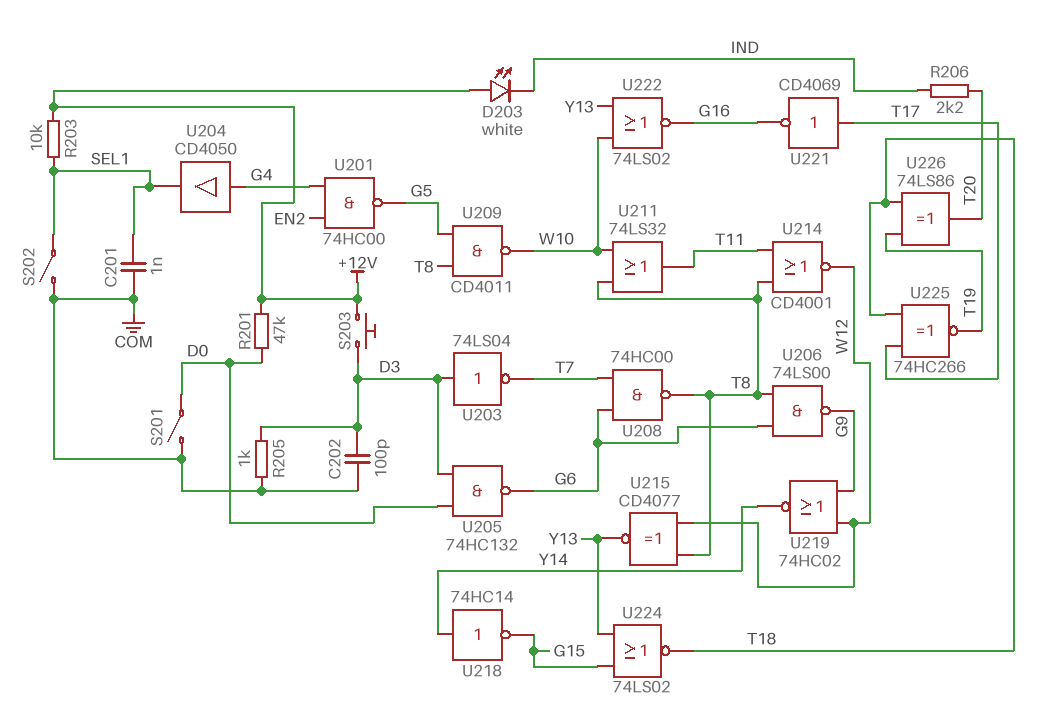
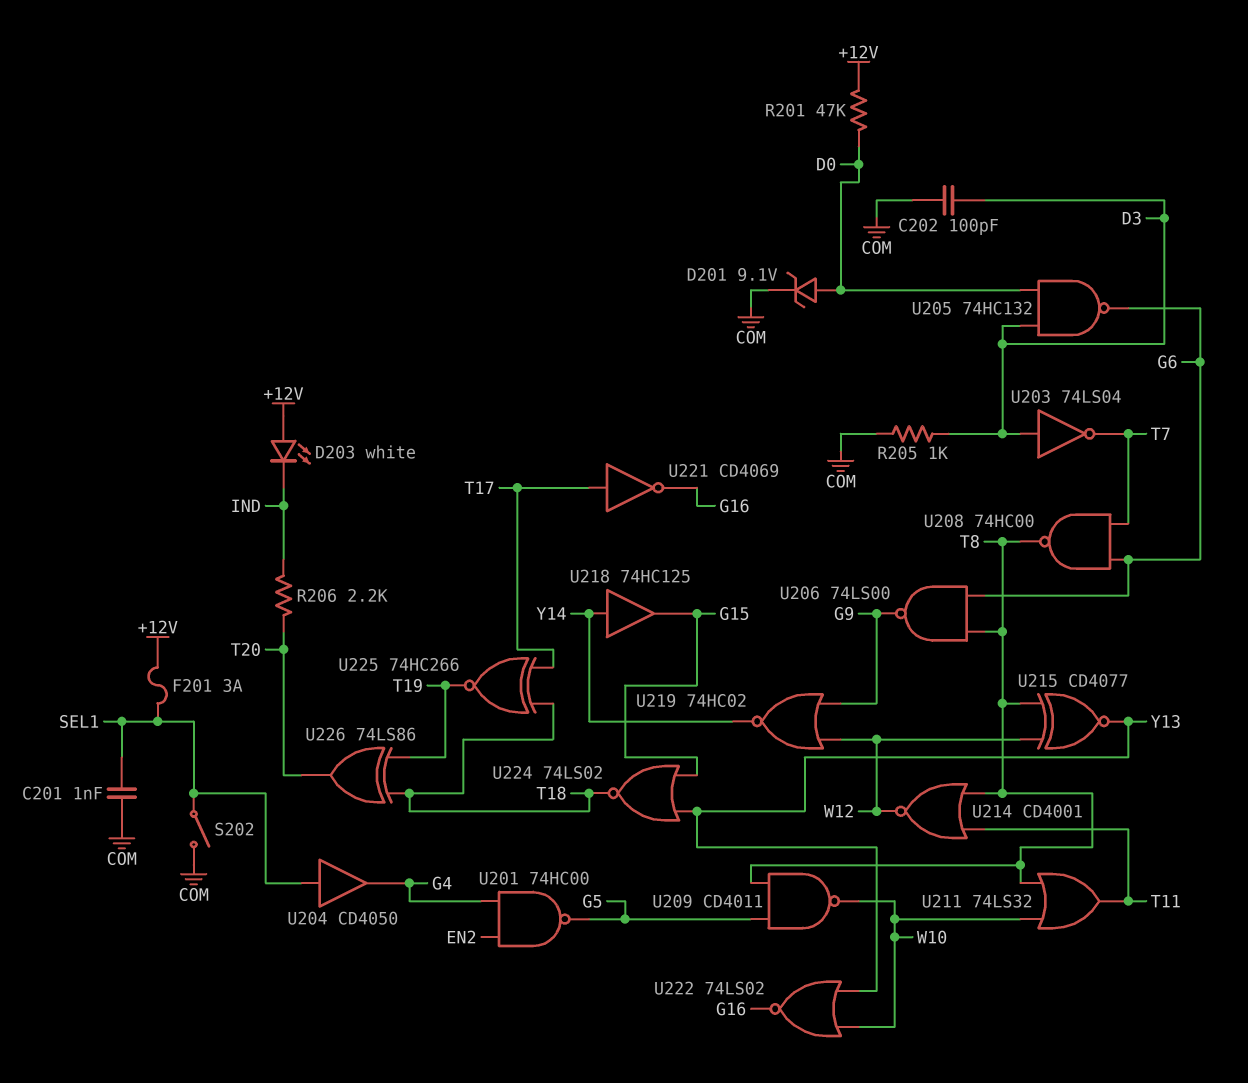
D201: none -> zener 9.1V (A D0, K COM)
F201: none -> 3A (+12V, SEL1)
R203: 10k (+12V, SEL1) -> none
S201: switch (COM, D0) -> none
S203: button (+12V, D3) -> none
U204: buffer CD4050 (in G4, out SEL1) -> buffer CD4050 (in SEL1, out G4)
U218: NOT 74HC14 (in Y14, out G15) -> buffer 74HC125 (in Y14, out G15)

